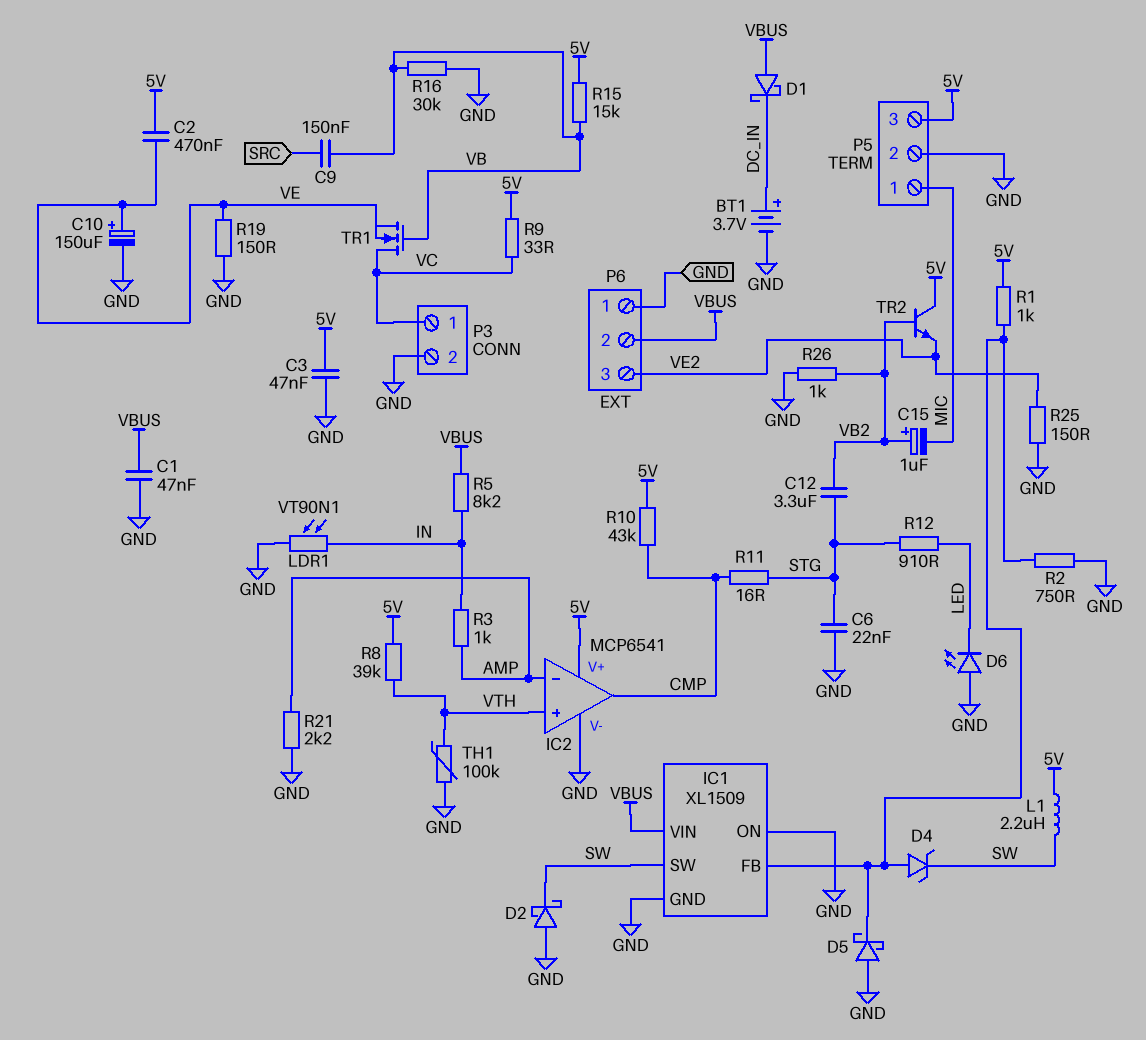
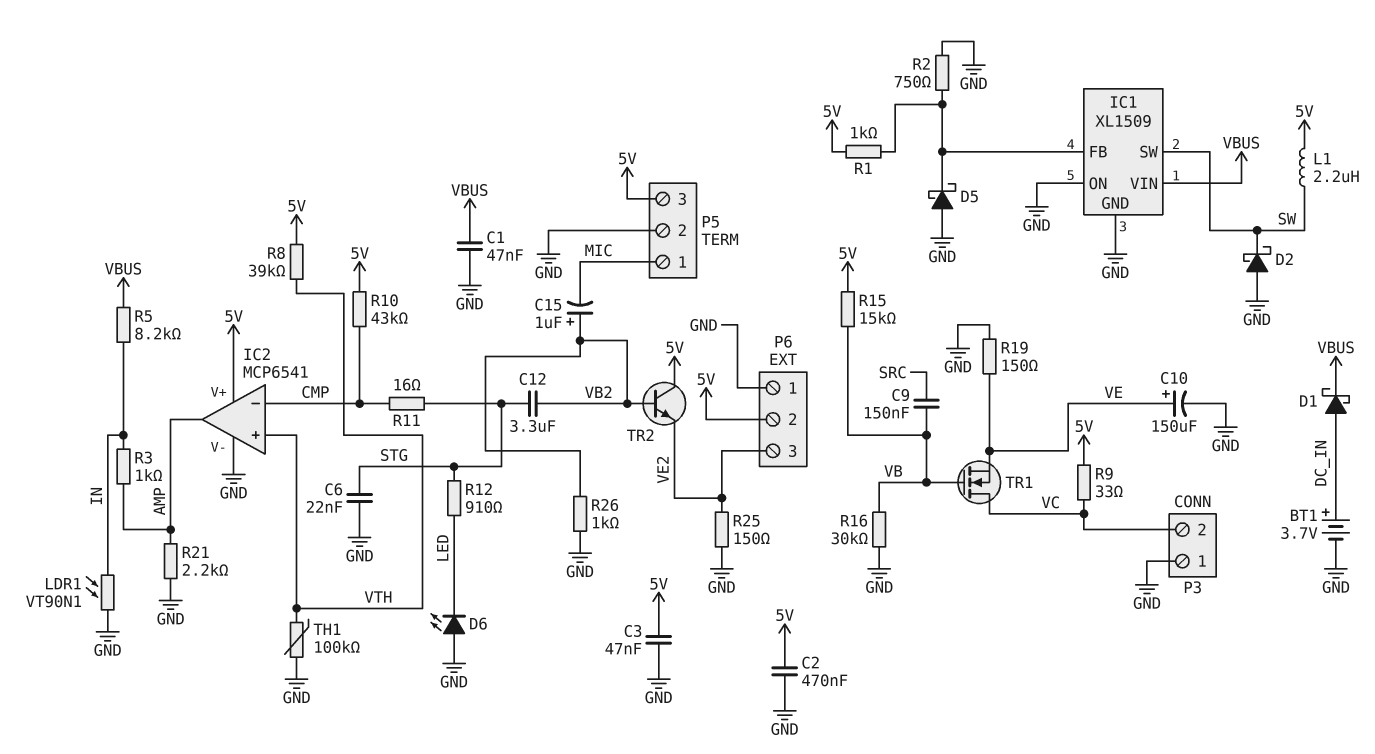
C2: 470nF (5V, VE) -> 470nF (5V, GND)
D1: schottky (A VBUS, K DC_IN) -> schottky (A DC_IN, K VBUS)
D4: zener (A IC1/FB, K SW) -> none
IC2 pin in-: AMP -> CMP
IC2 pin out: CMP -> AMP
P3 pin 1: VC -> GND
P3 pin 2: GND -> VC
P6 pin 2: VBUS -> 5V

